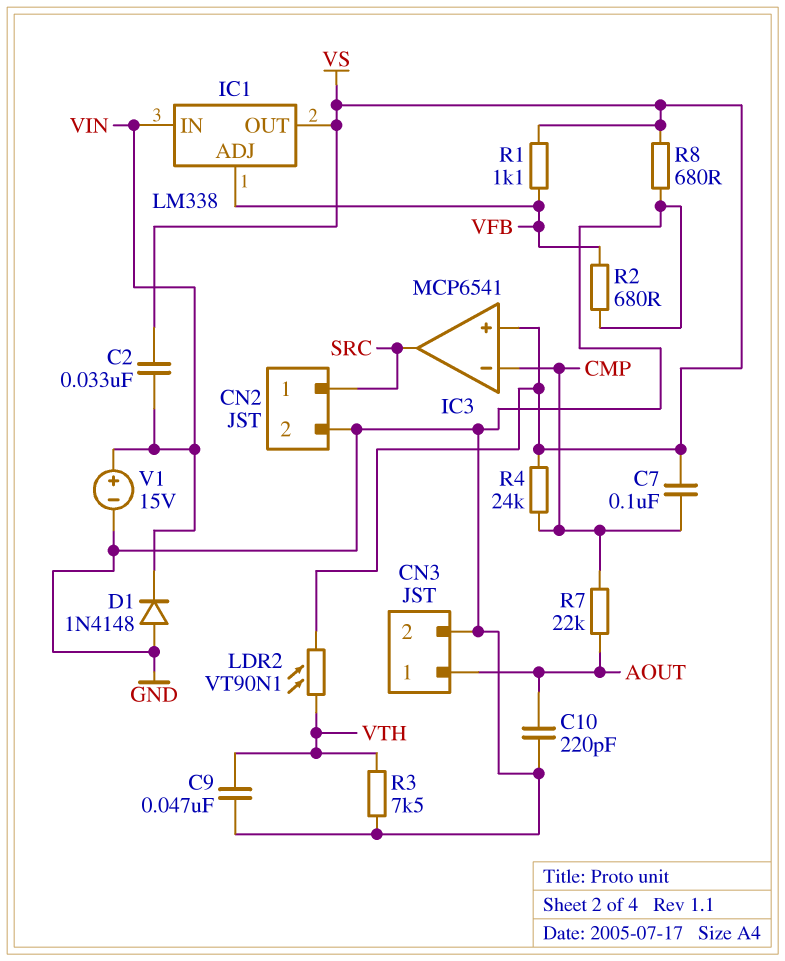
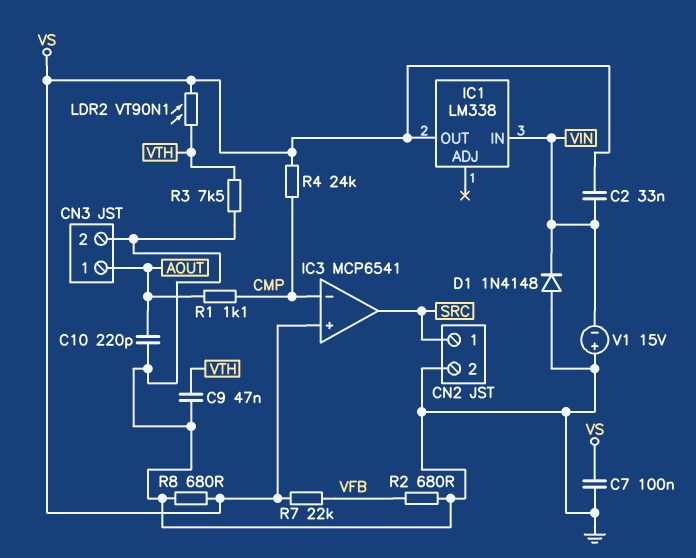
C7: 100nF (CMP, VS) -> 100nF (GND, VS)
IC1 pin ADJ: VFB -> none
R1: 1.1k (VFB, VS) -> 1.1k (AOUT, CMP)
R7: 22k (AOUT, CMP) -> 22k (VFB, VS)
V1: 15V (plus VIN, minus GND) -> 15V (plus GND, minus VIN)

